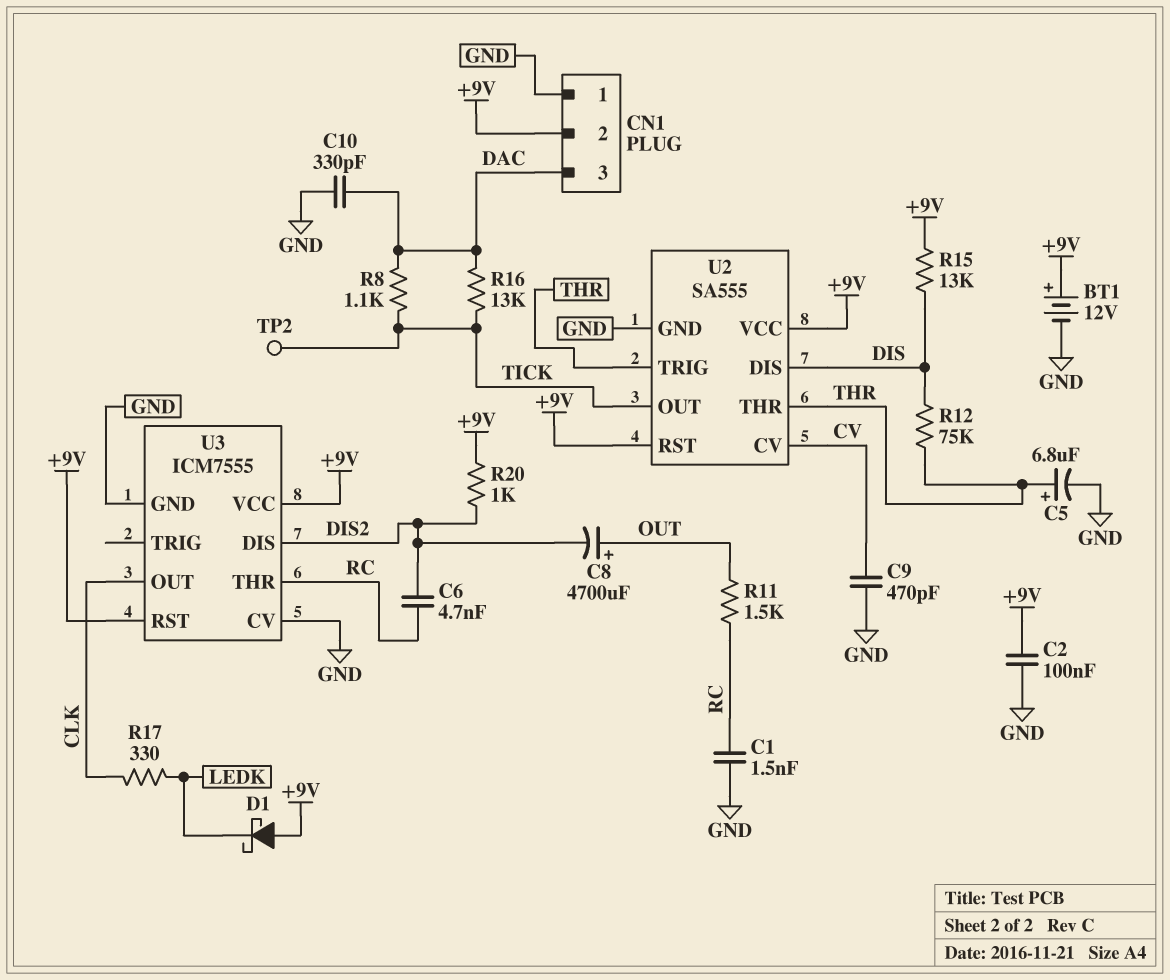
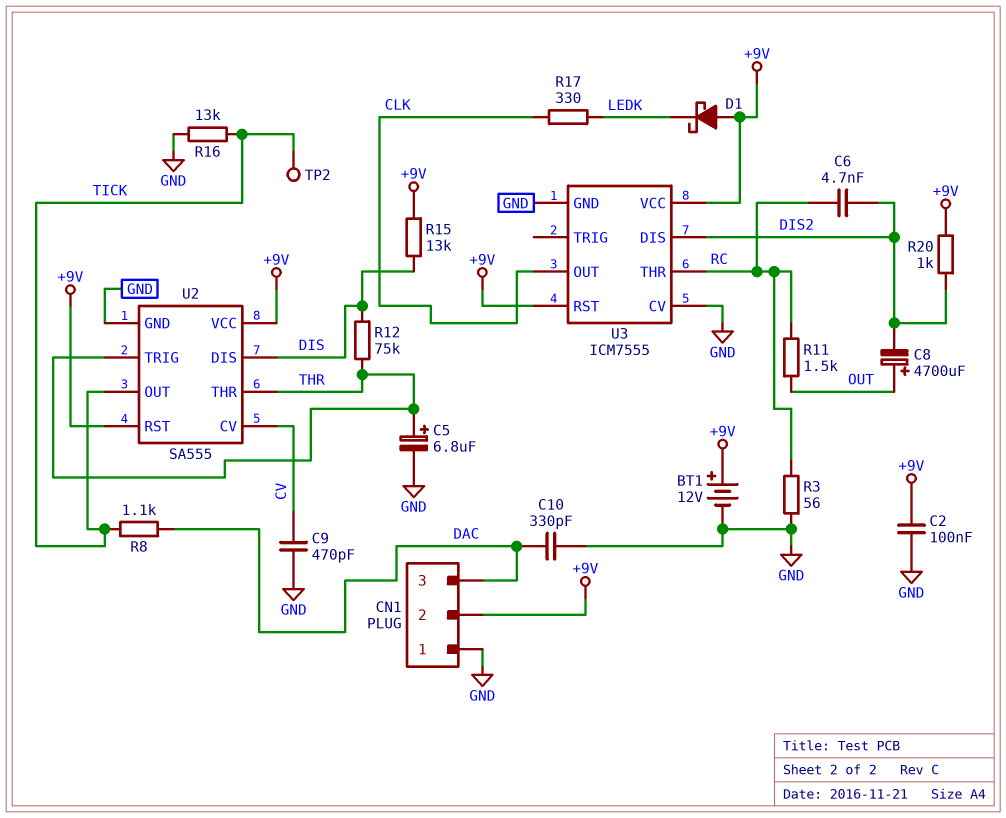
C1: 1.5nF (GND, RC) -> none
R3: none -> 56 (GND, RC)
R16: 13k (DAC, TICK) -> 13k (GND, TICK)

